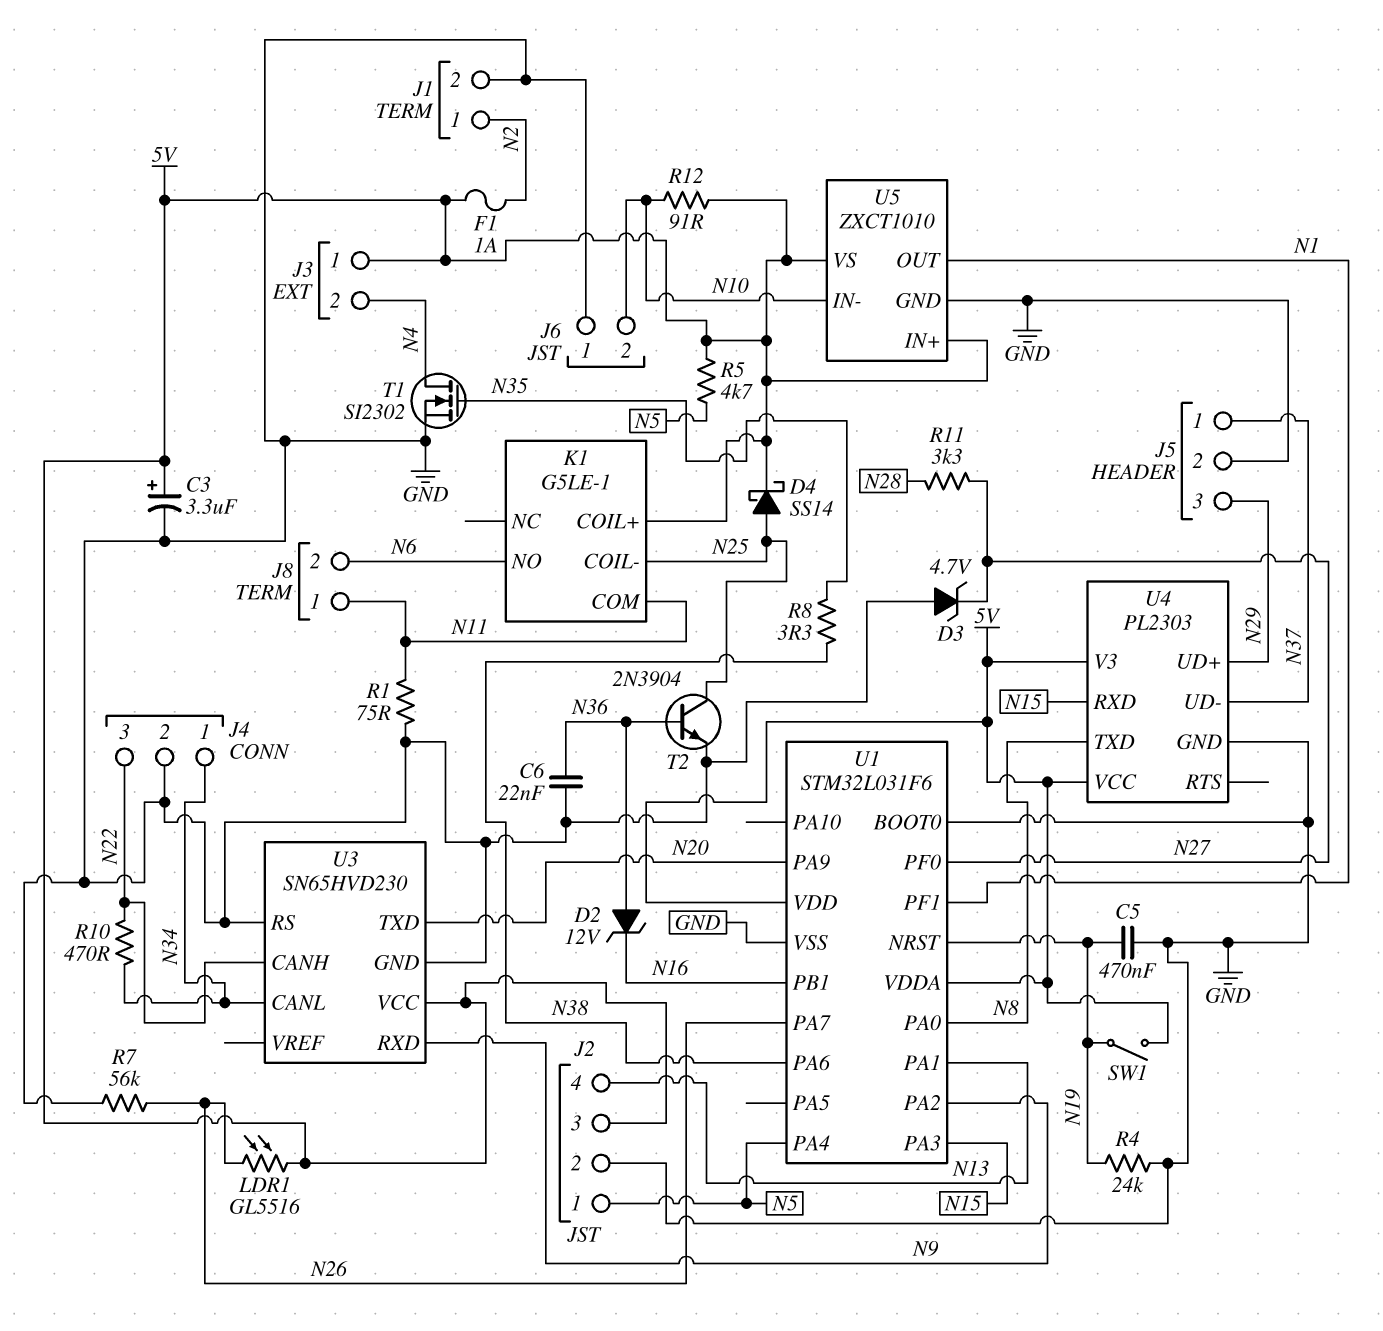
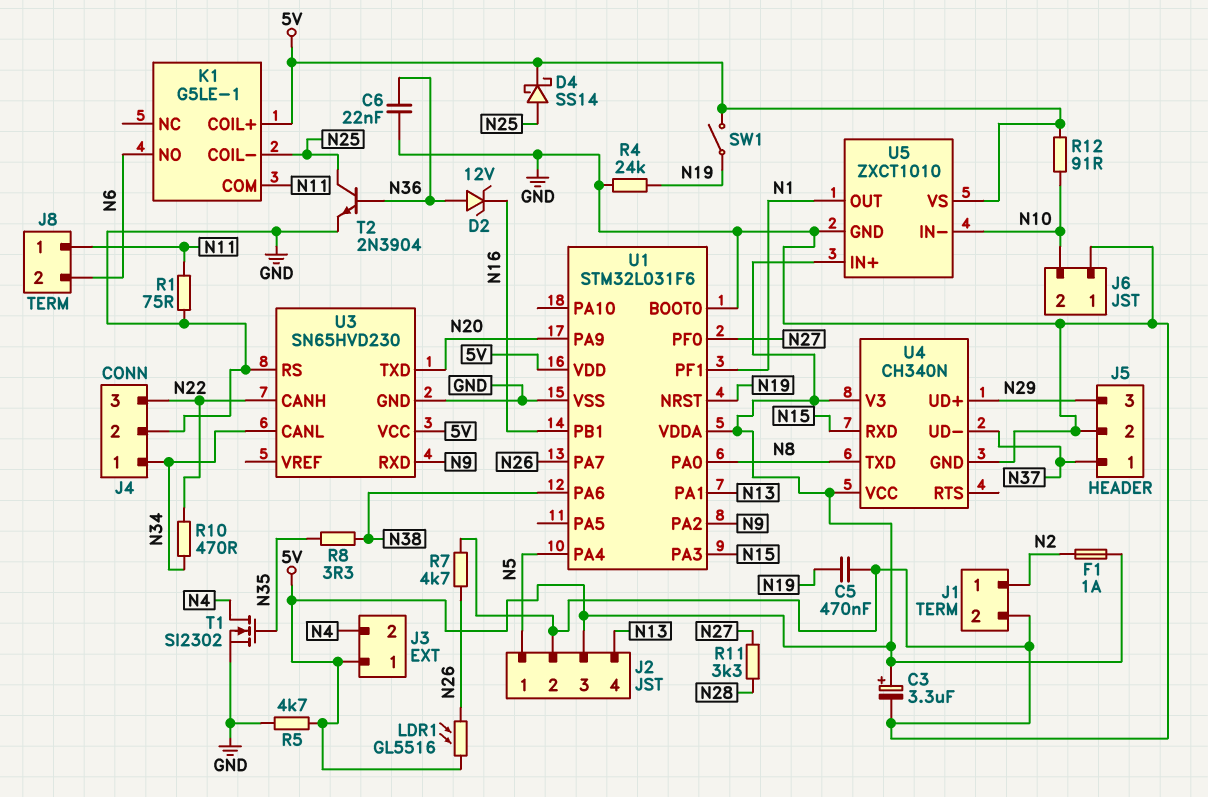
D3: zener 4.7V (A GND, K N27) -> none
R5: 4.7k (5V, N5) -> 4.7k (5V, GND)
R7: 56k (GND, N26) -> 4.7k (GND, N26)
U4: PL2303 -> CH340N

